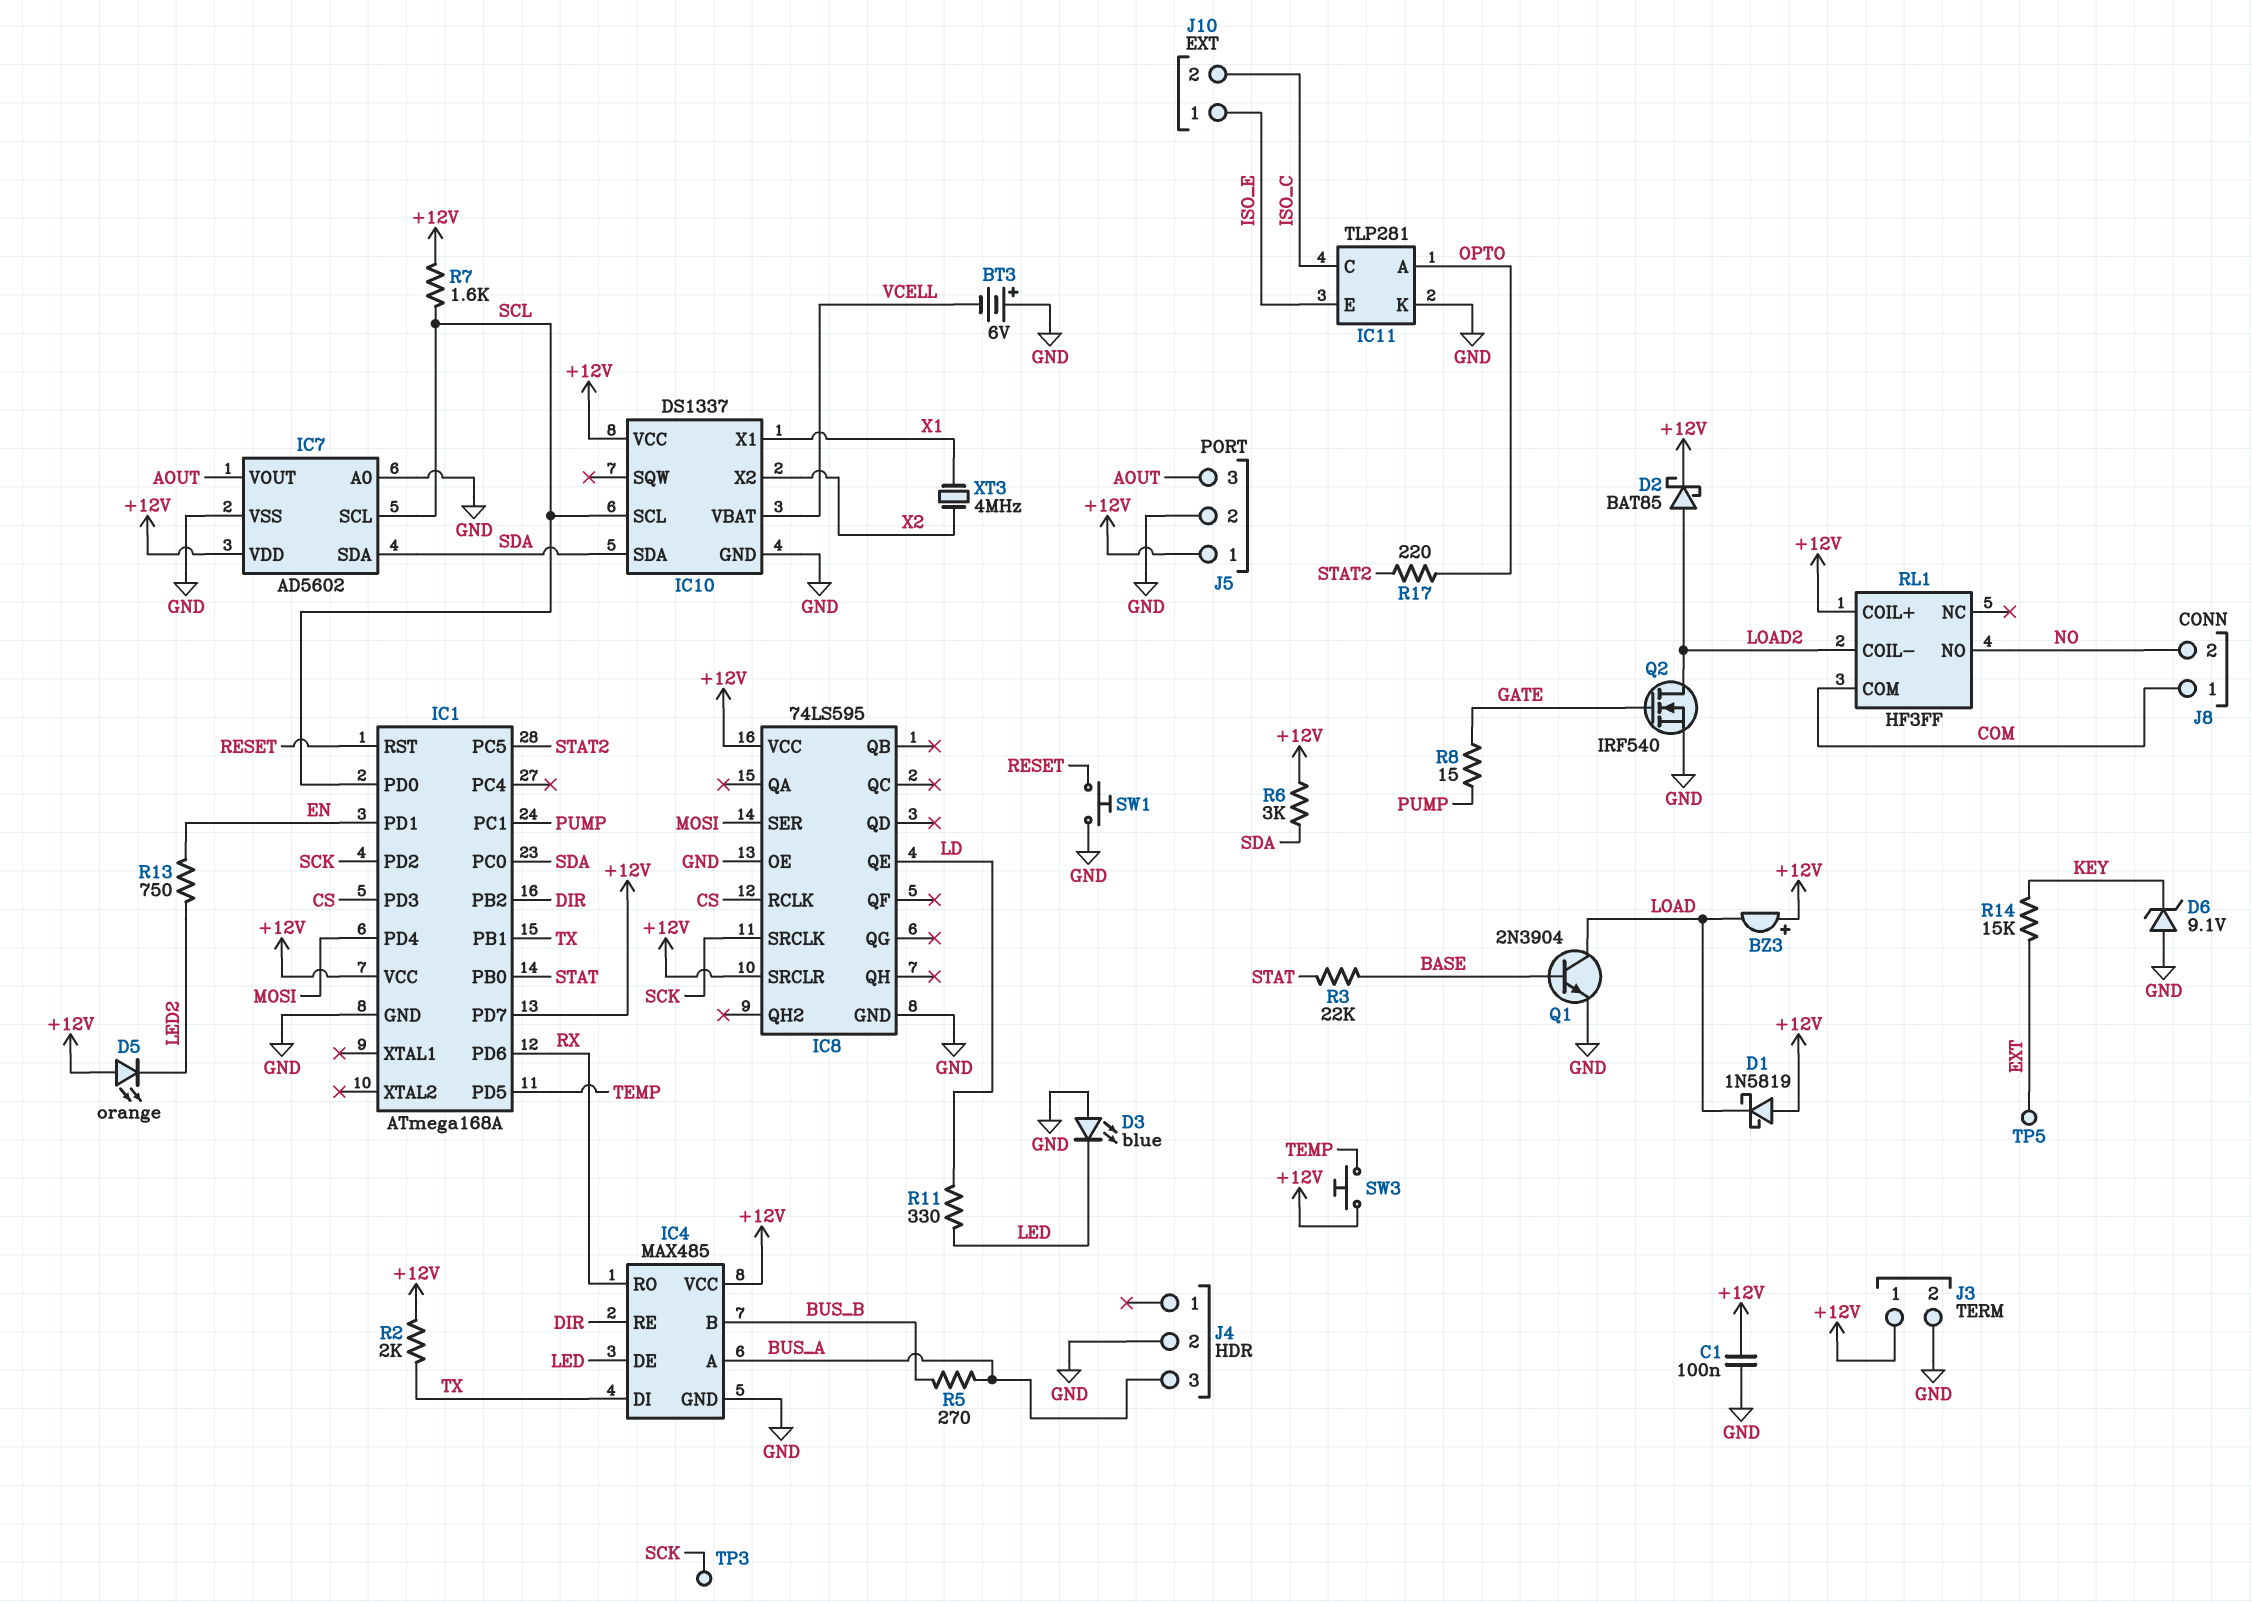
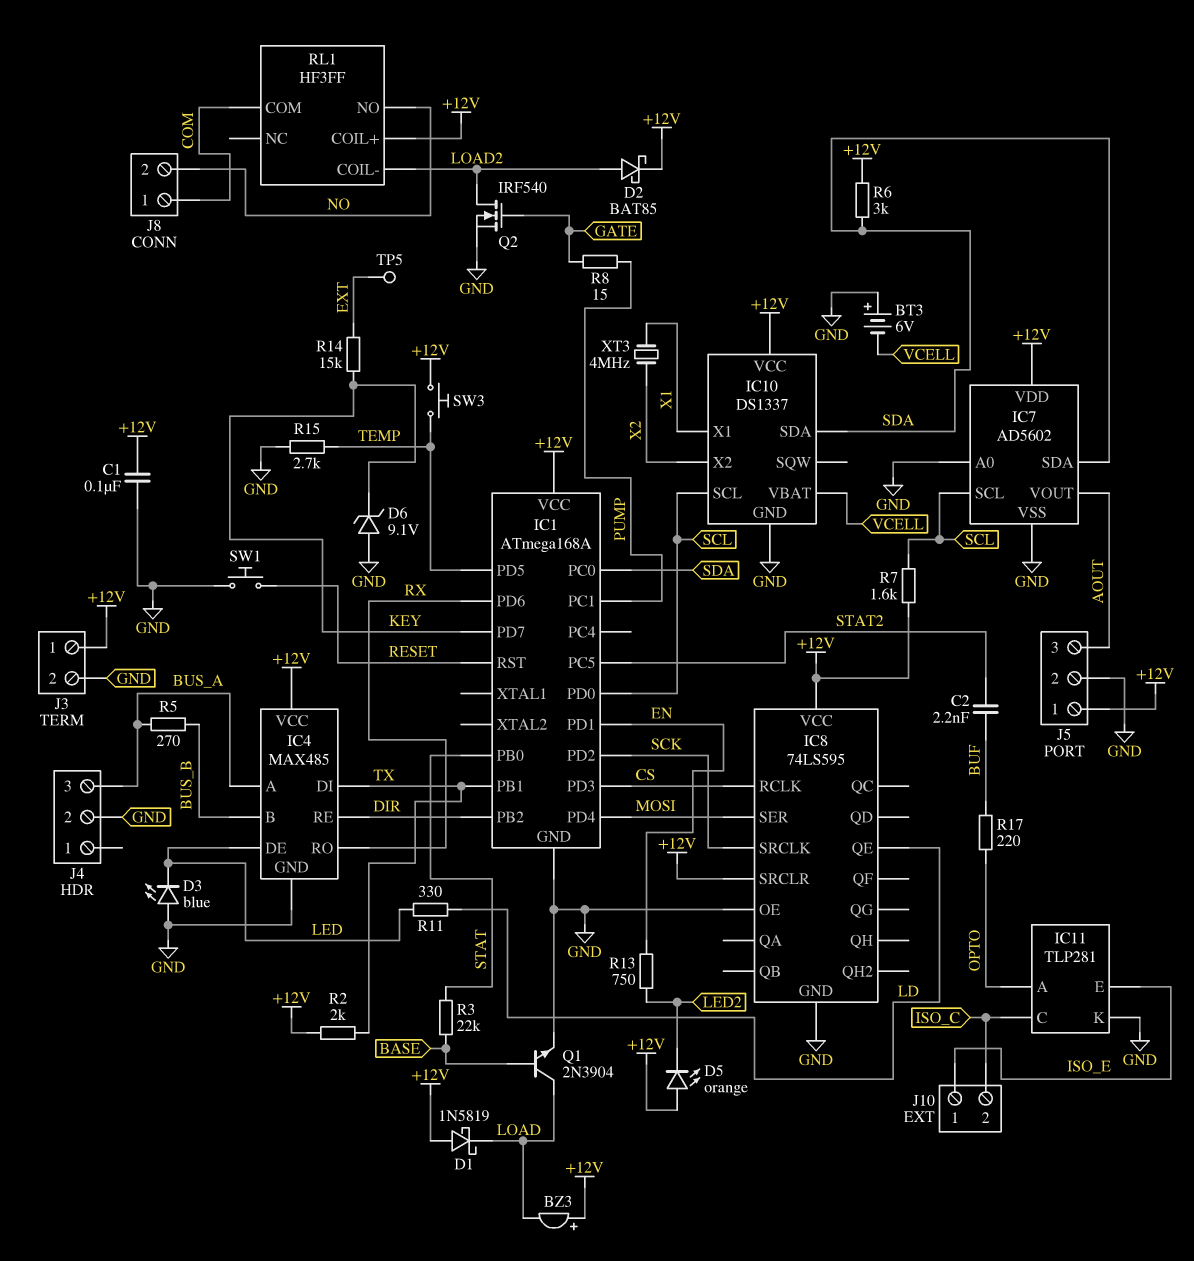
C2: none -> 2.2nF (BUF, STAT2)
IC1 pin PD7: +12V -> KEY
R15: none -> 2.7k (GND, TEMP)
R17: 220 (OPTO, STAT2) -> 220 (BUF, OPTO)
TP3: test point (SCK) -> none

